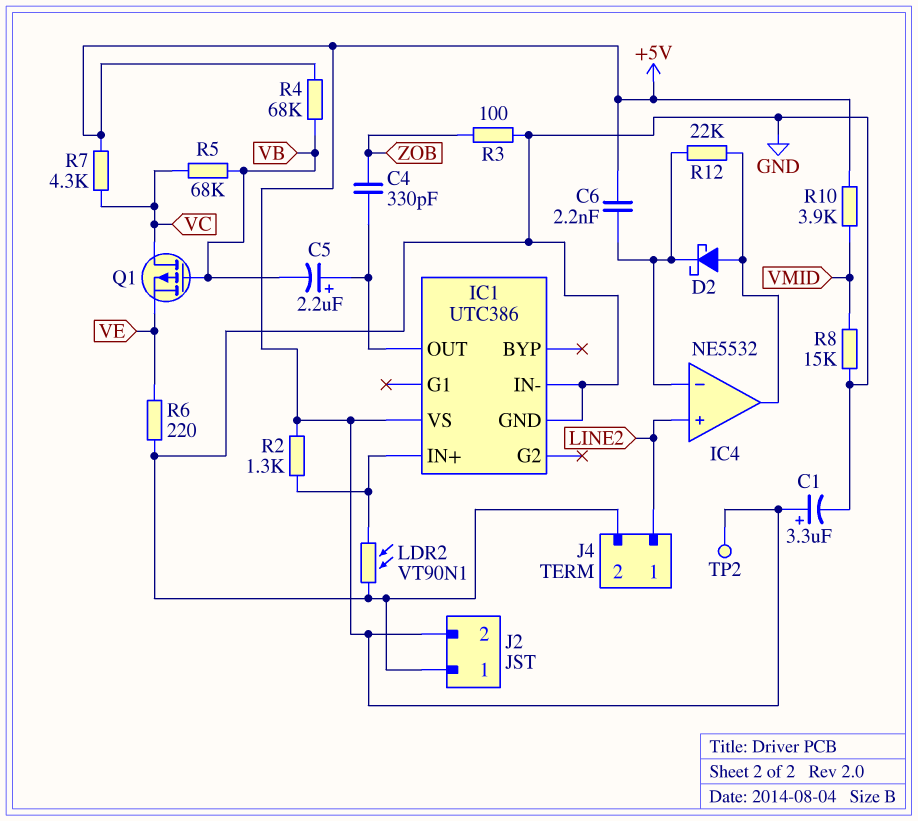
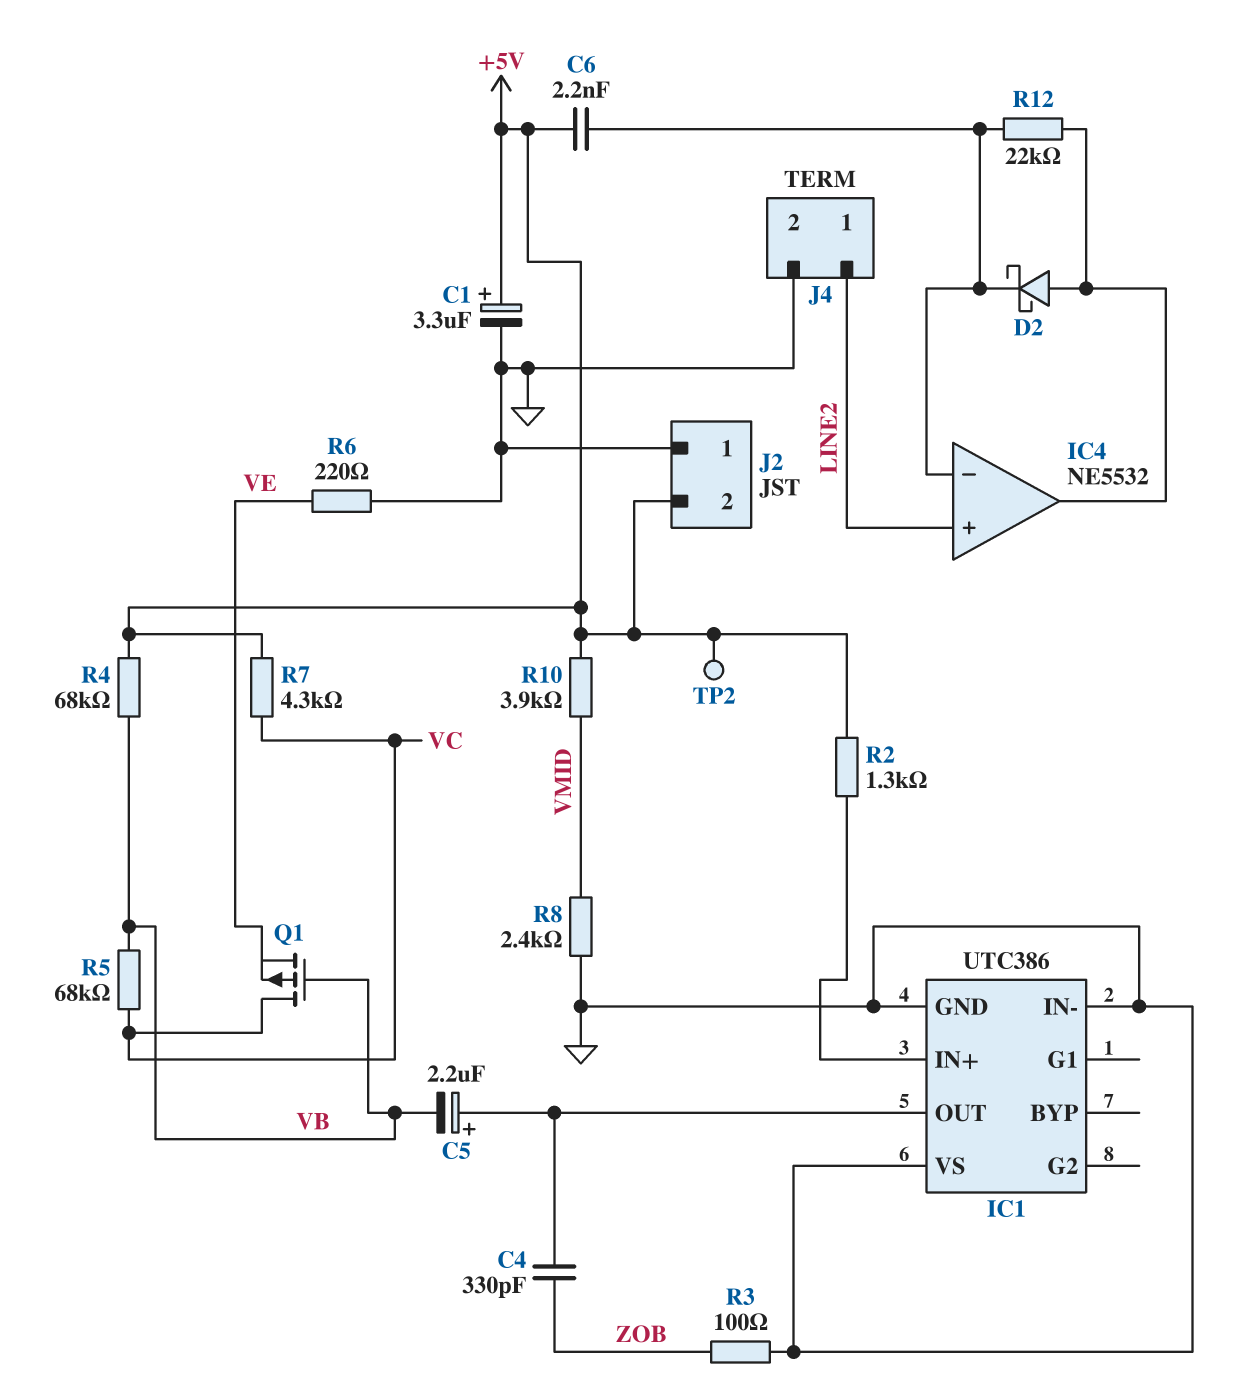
IC1 pin VS: +5V -> GND
LDR2: VT90N1 (GND, IC1/IN+) -> none
R8: 15k (GND, VMID) -> 2.4k (GND, VMID)

